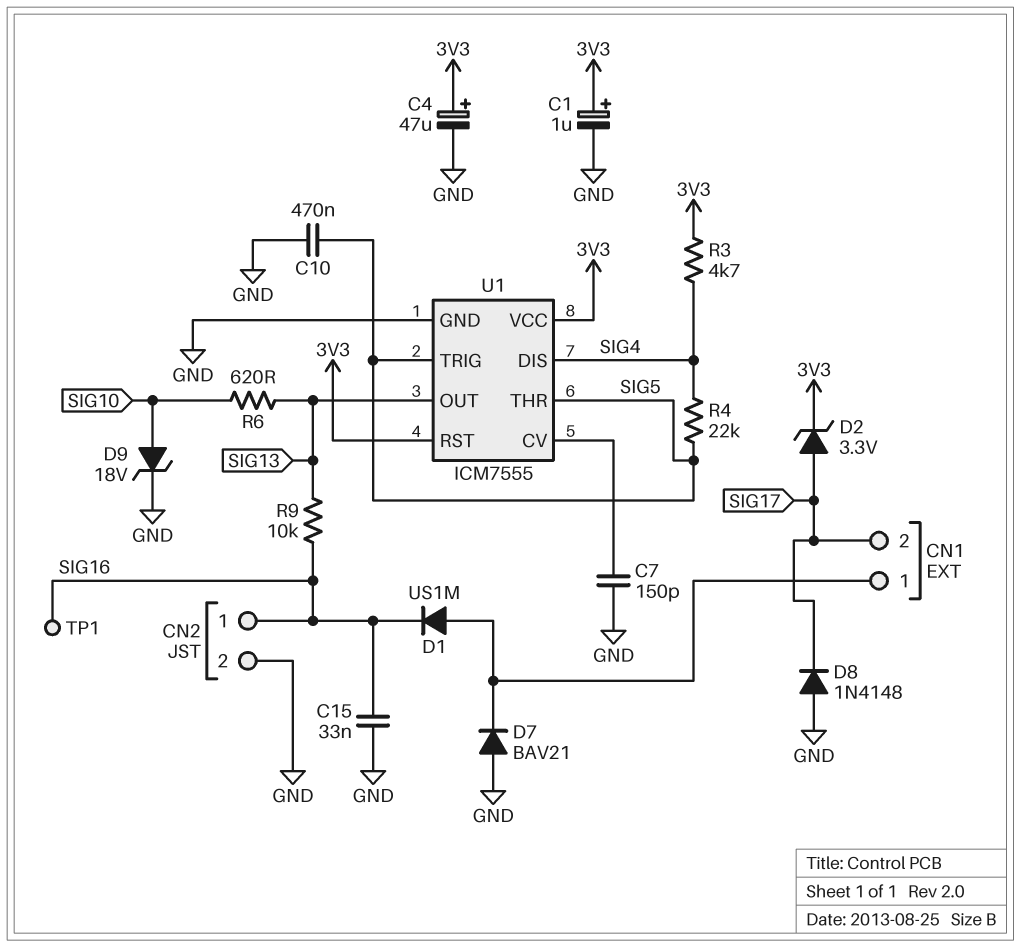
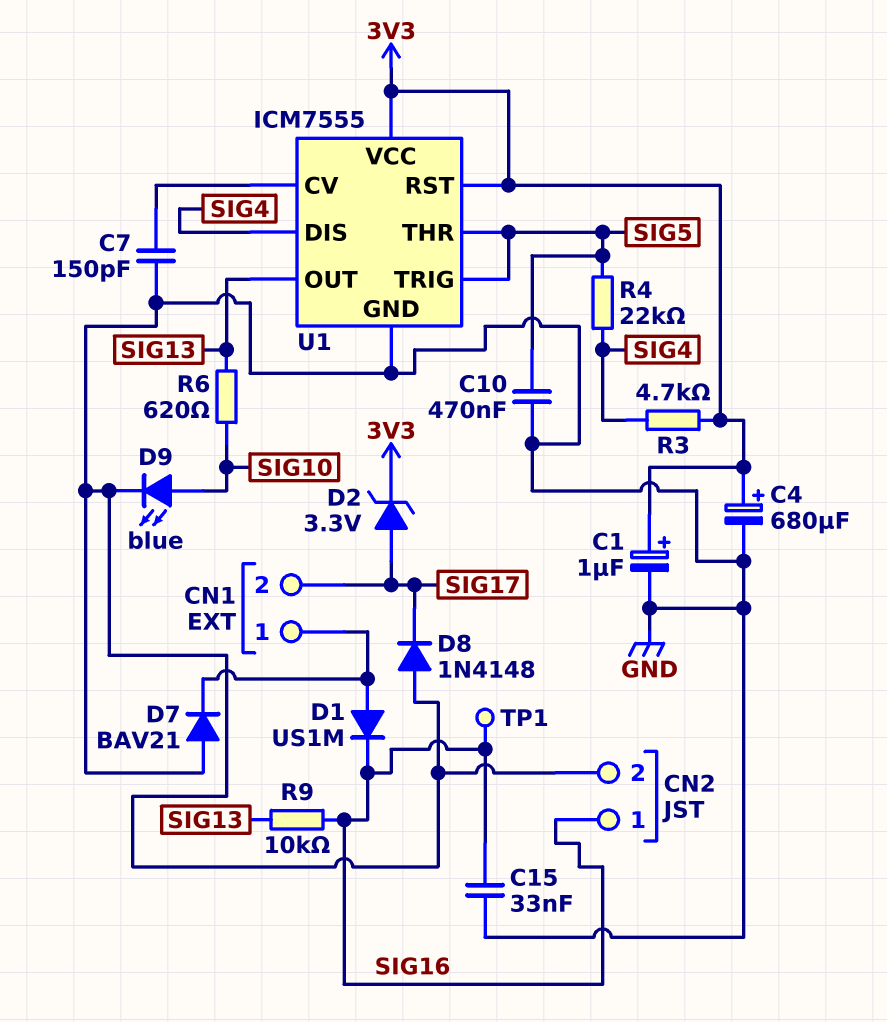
C4: 47uF (plus 3V3, minus GND) -> 680uF (plus 3V3, minus GND)
D9: zener 18V (A SIG10, K GND) -> LED blue (A SIG10, K GND)

